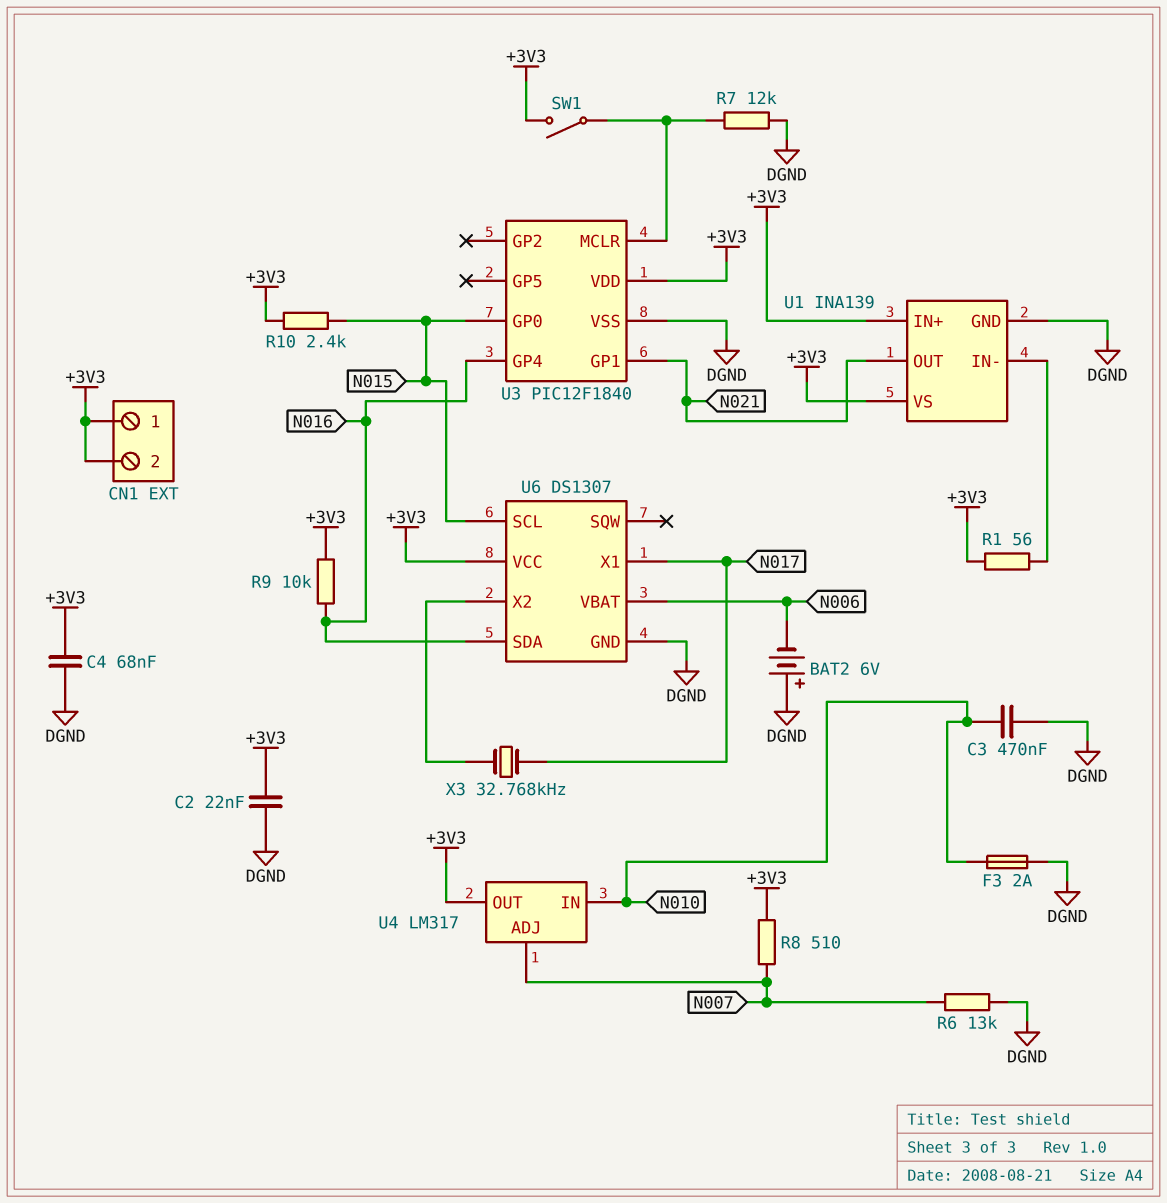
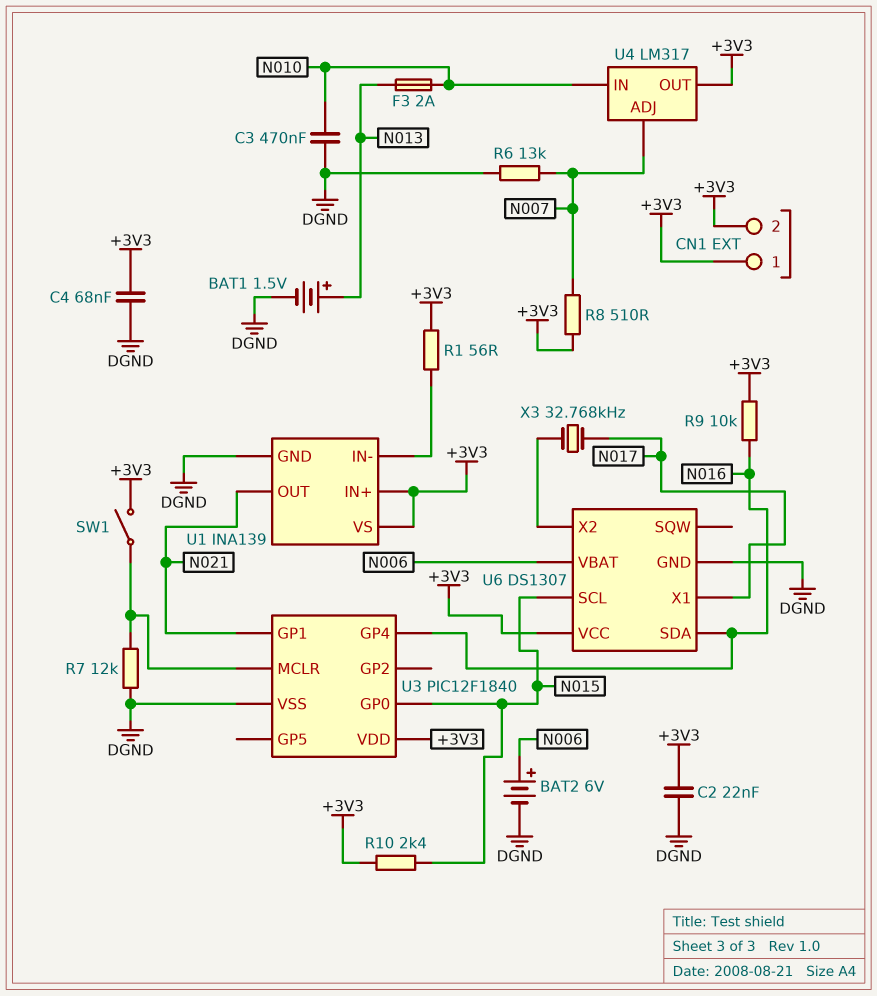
BAT1: none -> 1.5V (plus N013, minus DGND)
BAT2: 6V (plus DGND, minus N006) -> 6V (plus N006, minus DGND)
F3: 2A (DGND, N010) -> 2A (N010, N013)

